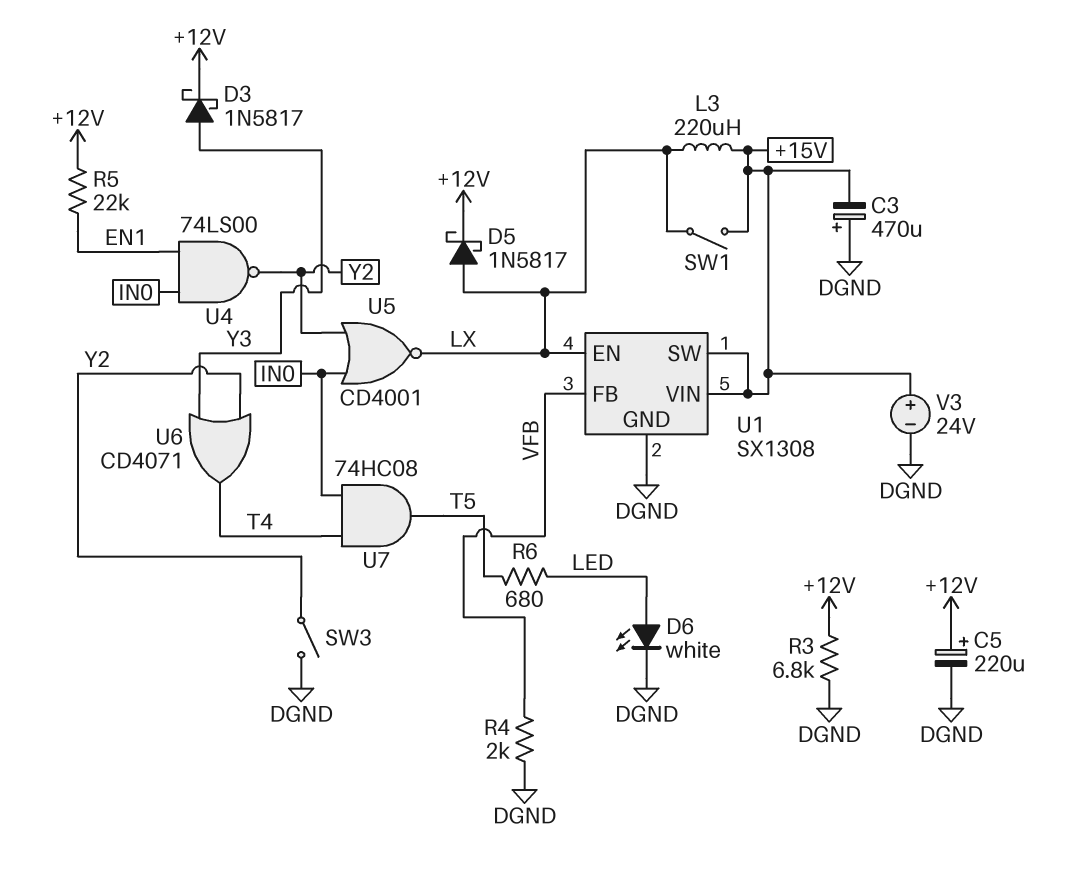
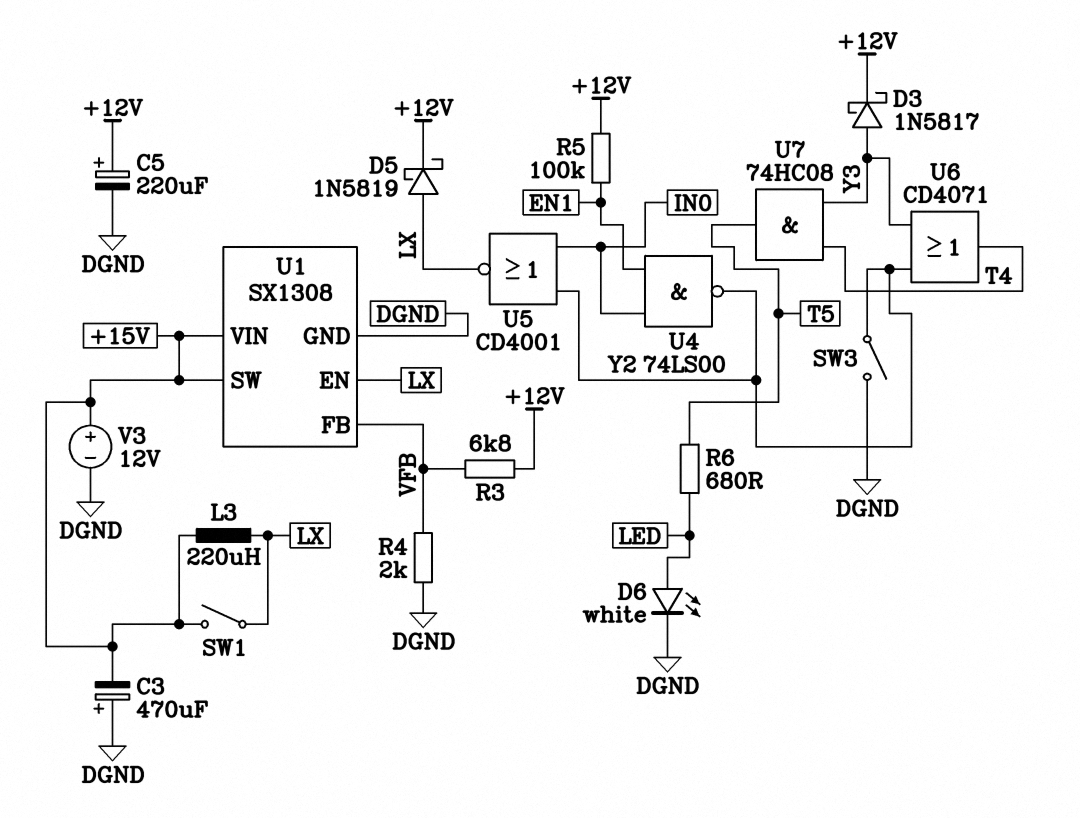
D5: schottky 1N5817 (A LX, K +12V) -> schottky 1N5819 (A LX, K +12V)
R3: 6.8k (+12V, DGND) -> 6.8k (+12V, VFB)
R5: 22k (+12V, EN1) -> 100k (+12V, EN1)
U7: AND 74HC08 (in IN0, in T4, out T5) -> AND 74HC08 (in T4, in Y3, out T5)
V3: 24V (plus +15V, minus DGND) -> 12V (plus +15V, minus DGND)

